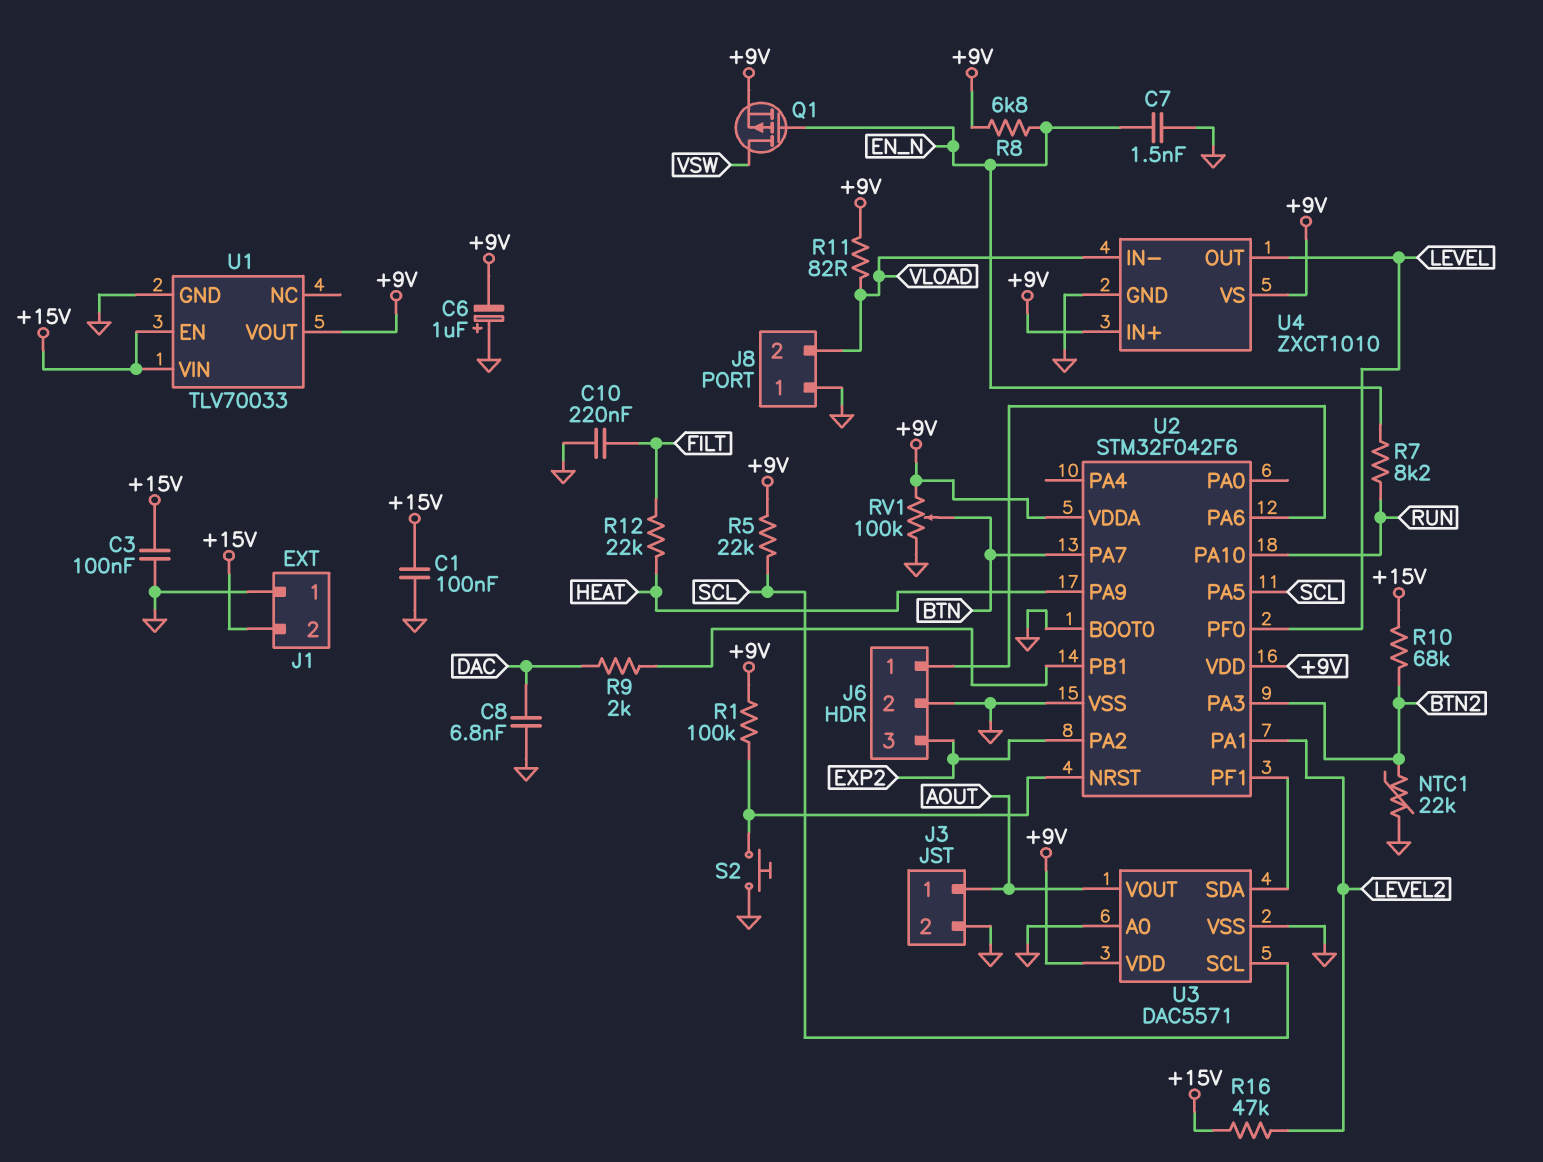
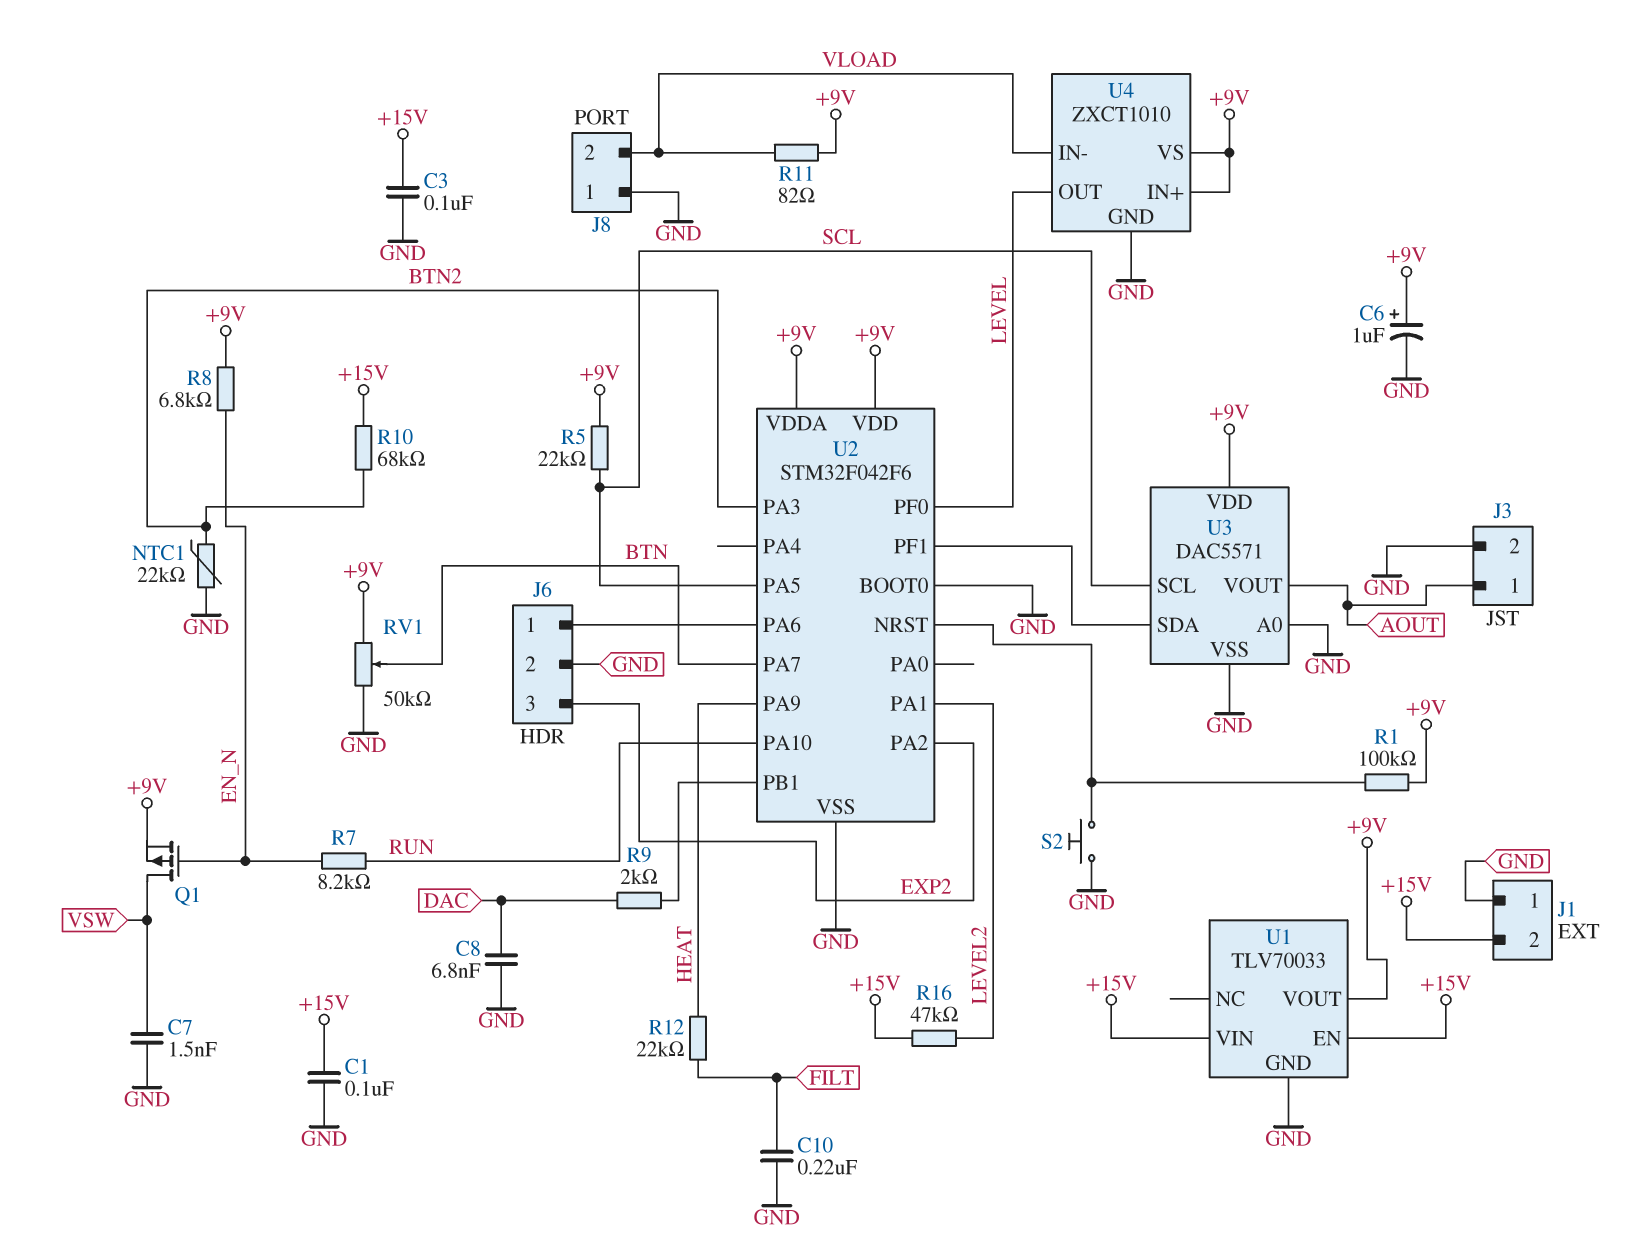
C6: 1uF (plus GND, minus +9V) -> 1uF (plus +9V, minus GND)
C7: 1.5nF (EN_N, GND) -> 1.5nF (GND, VSW)
RV1: 100k (+9V, GND, wiper BTN) -> 50k (+9V, GND, wiper BTN)

